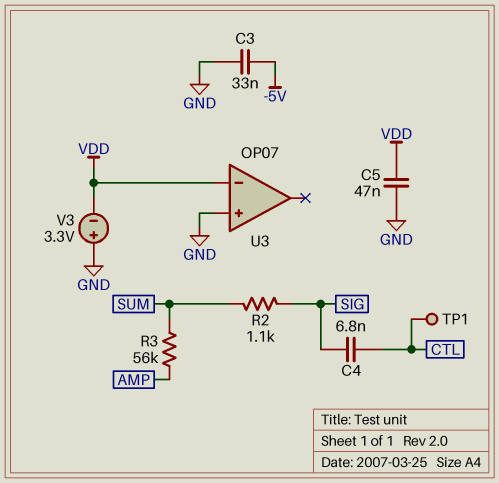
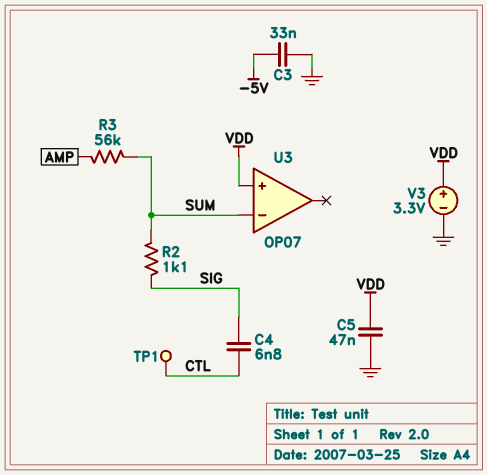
U3 pin in+: GND -> VDD
U3 pin in-: VDD -> SUM
V3: 3.3V (plus GND, minus VDD) -> 3.3V (plus VDD, minus GND)

